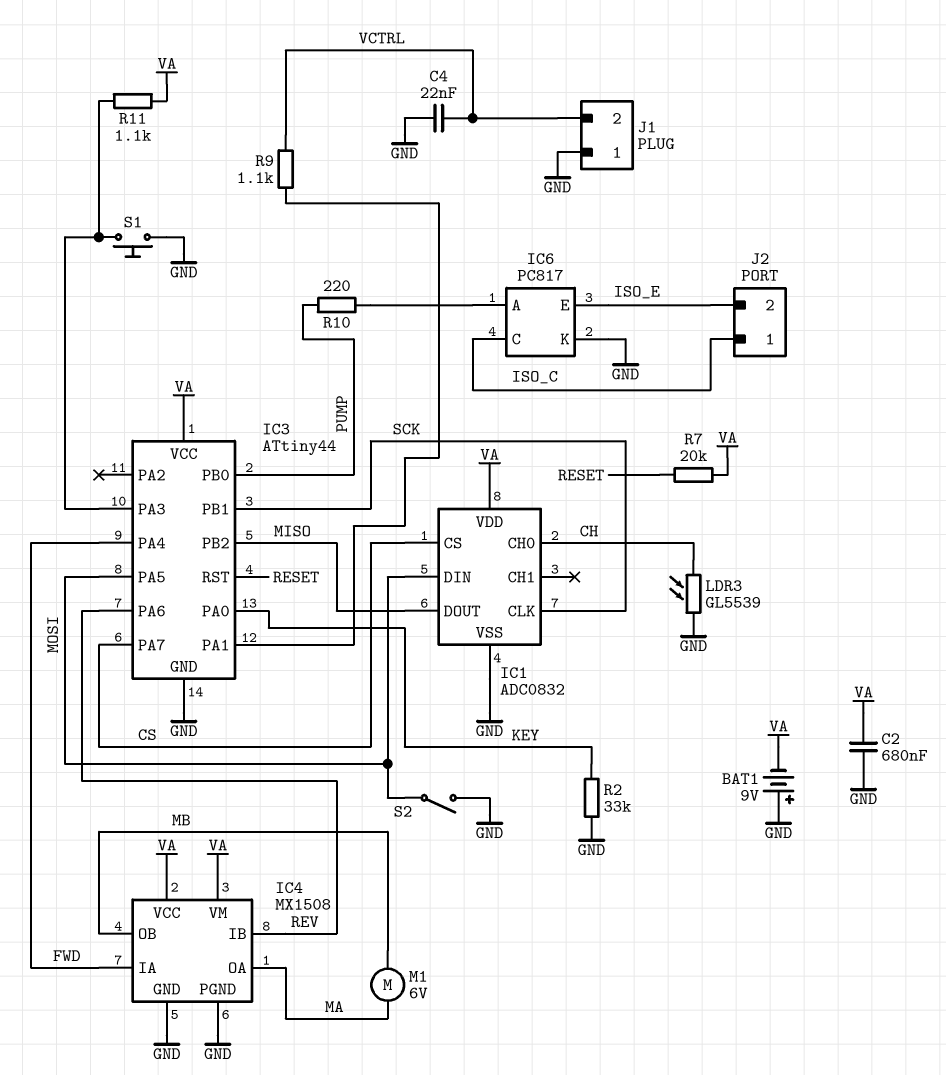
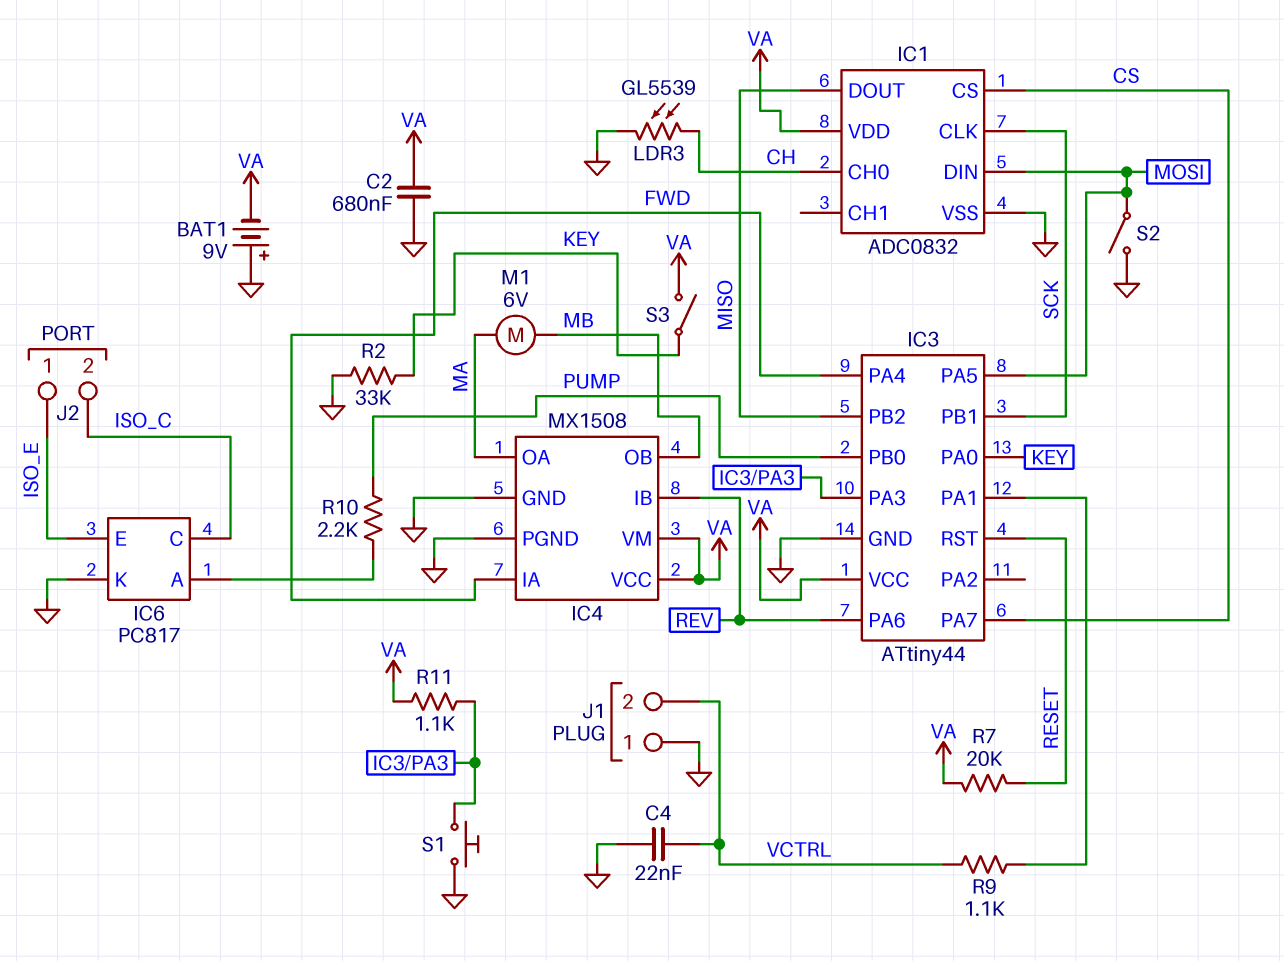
J2 pin 1: ISO_C -> ISO_E
J2 pin 2: ISO_E -> ISO_C
R10: 220 (IC6/A, PUMP) -> 2.2k (IC6/A, PUMP)
S3: none -> switch (KEY, VA)

